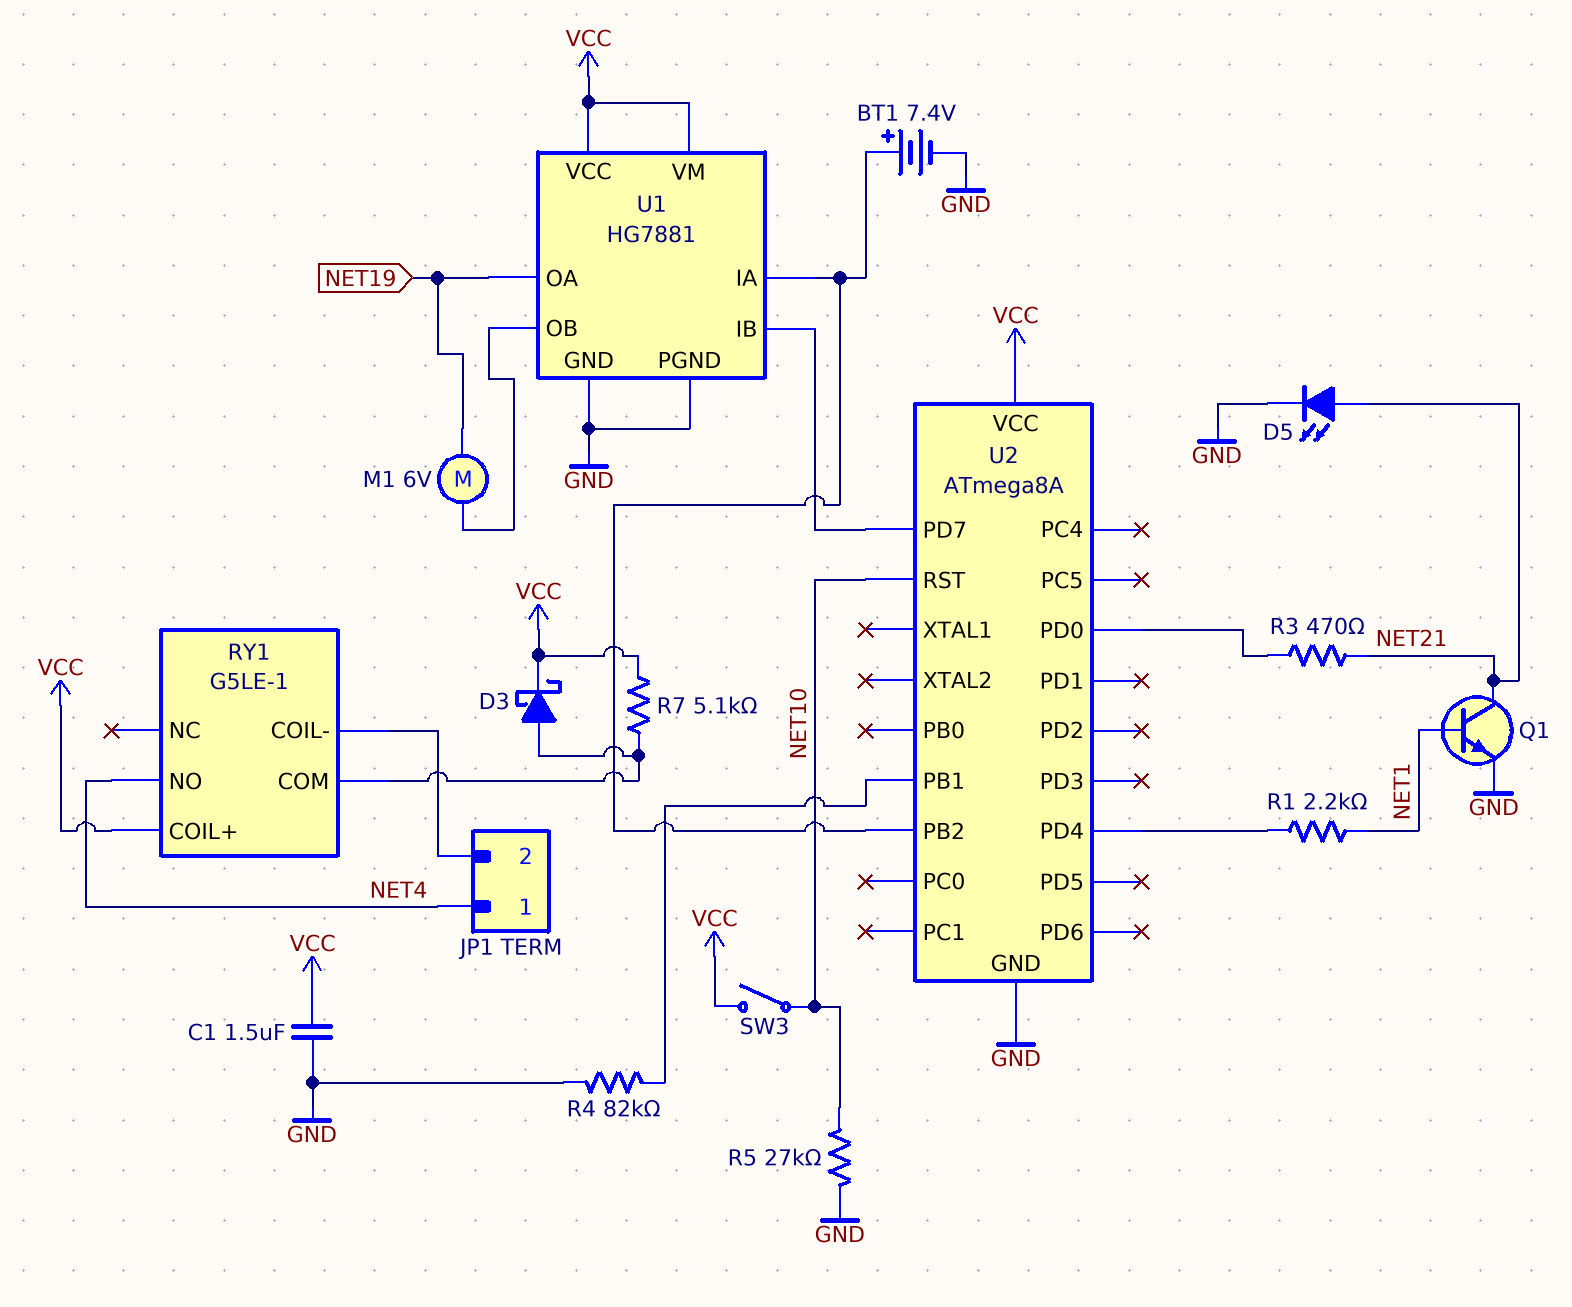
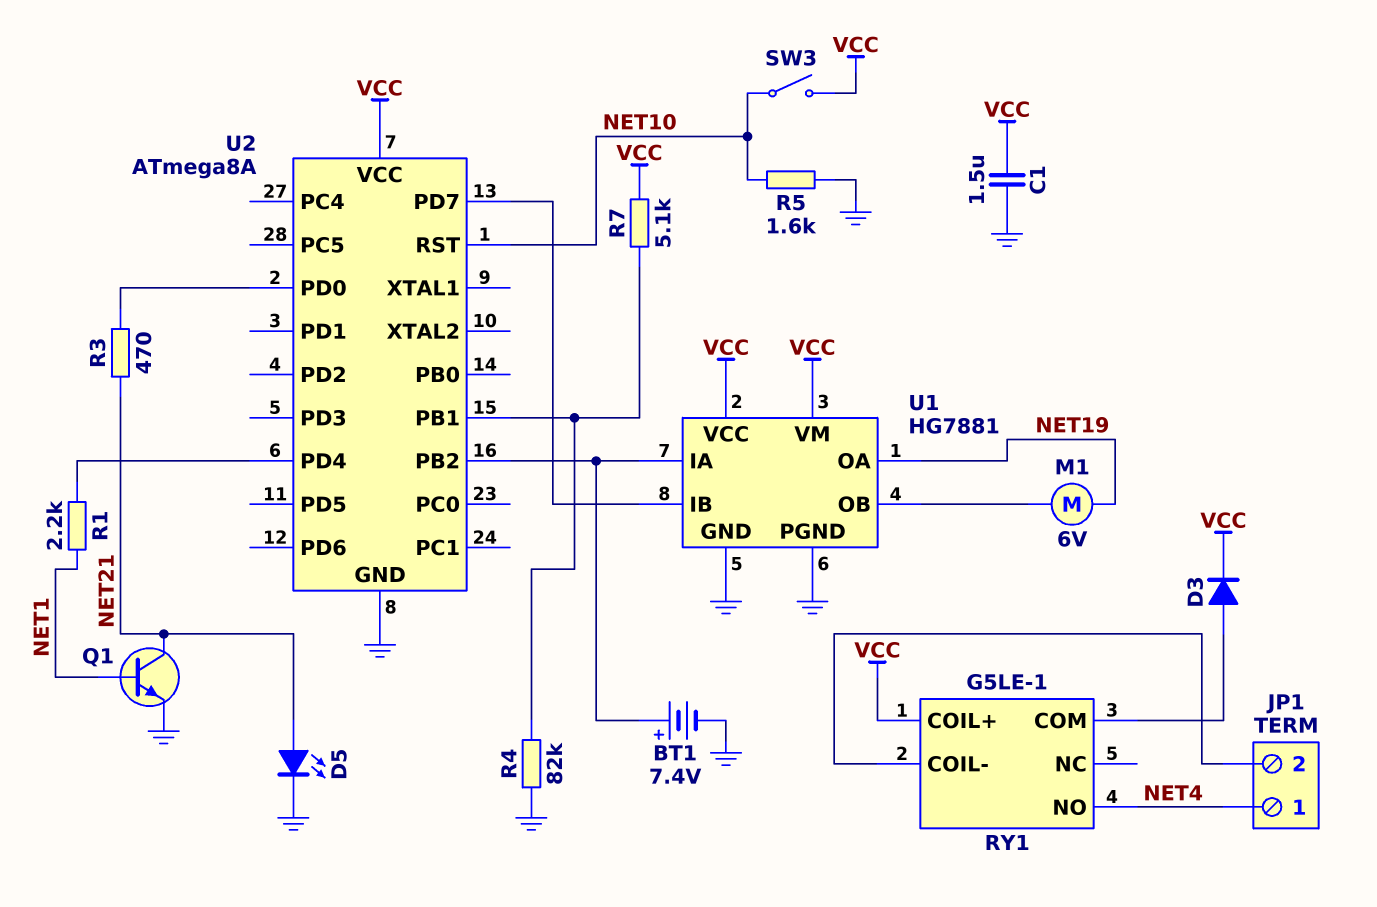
D3: schottky (A RY1/COM, K VCC) -> diode (A RY1/COM, K VCC)
R5: 27k (GND, NET10) -> 1.6k (GND, NET10)
R7: 5.1k (RY1/COM, VCC) -> 5.1k (U2/PB1, VCC)

